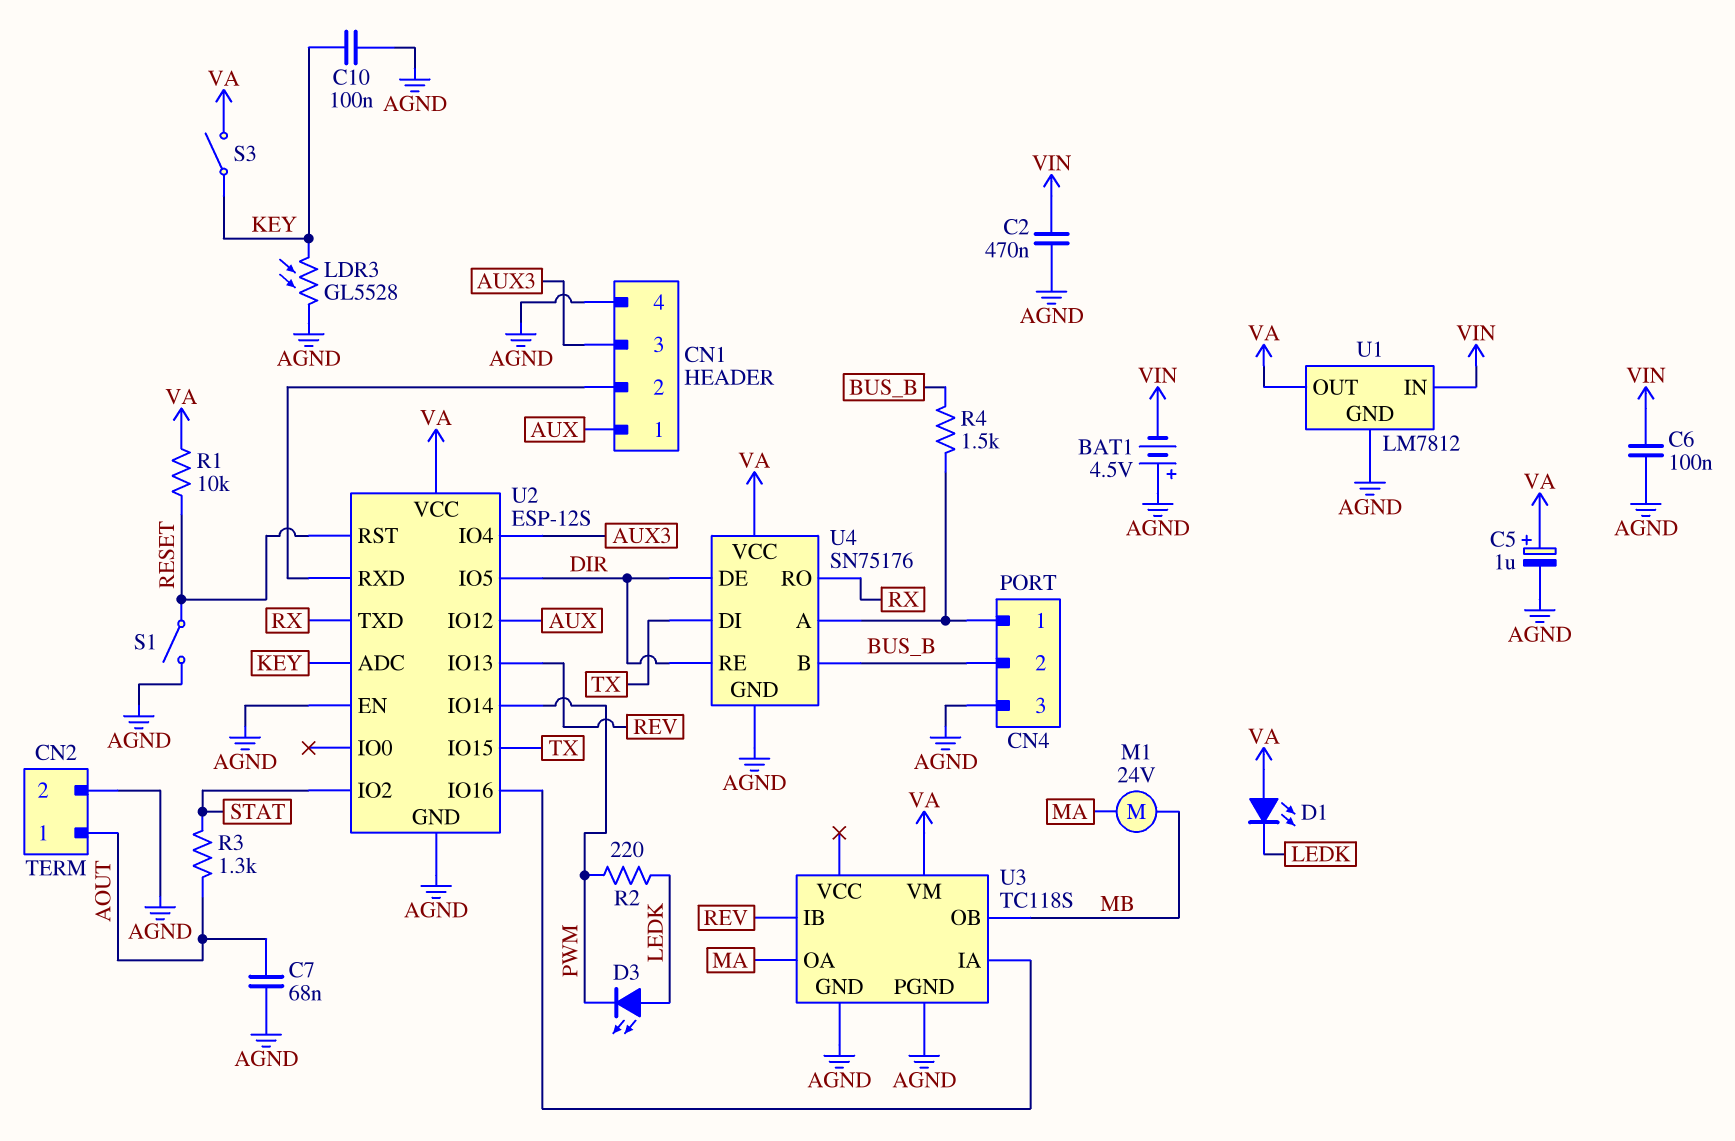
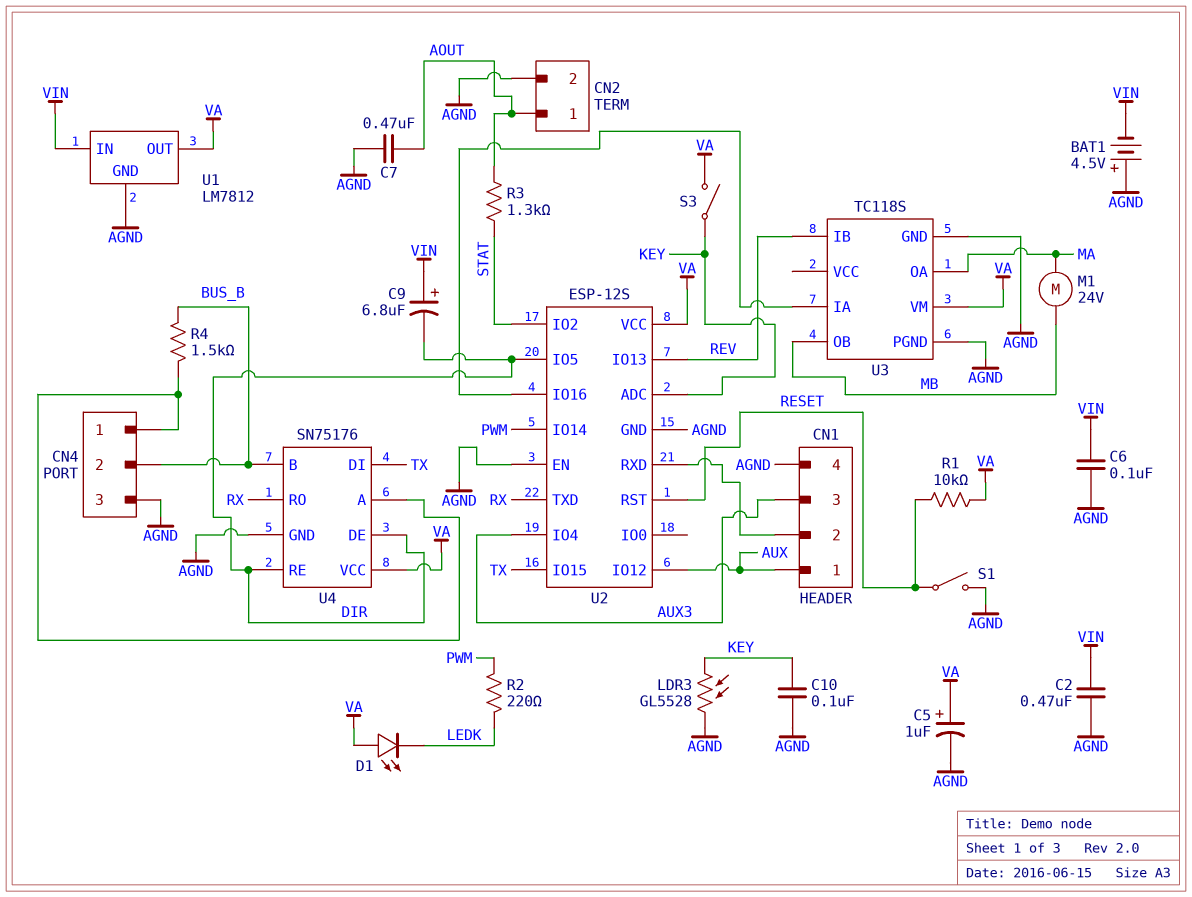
C7: 68nF (AGND, AOUT) -> 470nF (AGND, AOUT)
C9: none -> 6.8uF (plus VIN, minus DIR)
D3: LED (A LEDK, K PWM) -> none

